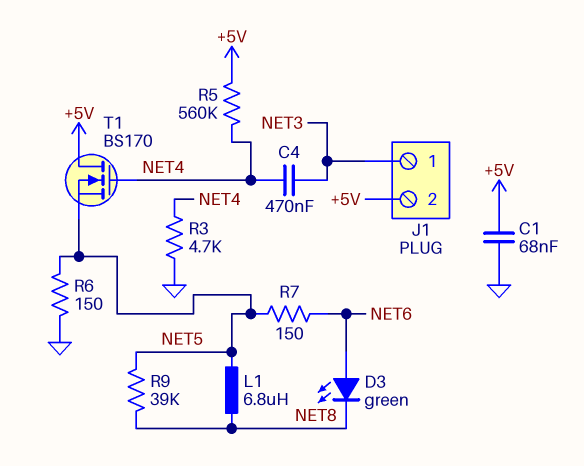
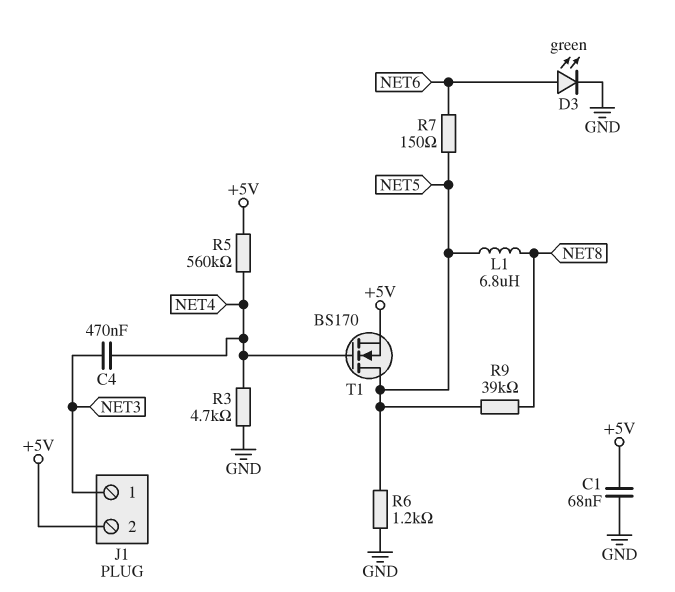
D3: LED green (A NET6, K NET8) -> LED green (A NET6, K GND)
R6: 150 (GND, NET5) -> 1.2k (GND, NET5)
T1: NMOS BS170 (G NET4, D +5V, S NET5) -> NMOS BS170 (G NET4, D NET5, S +5V)

